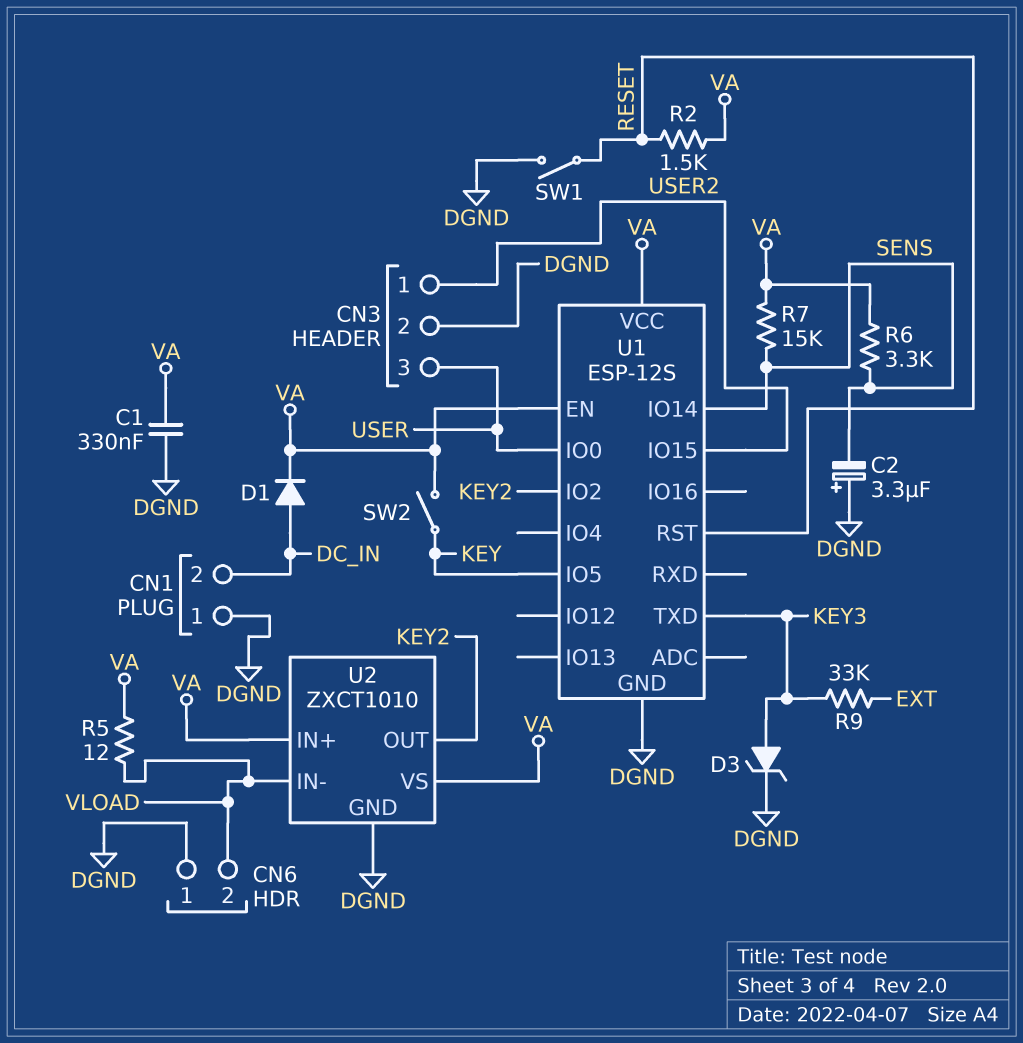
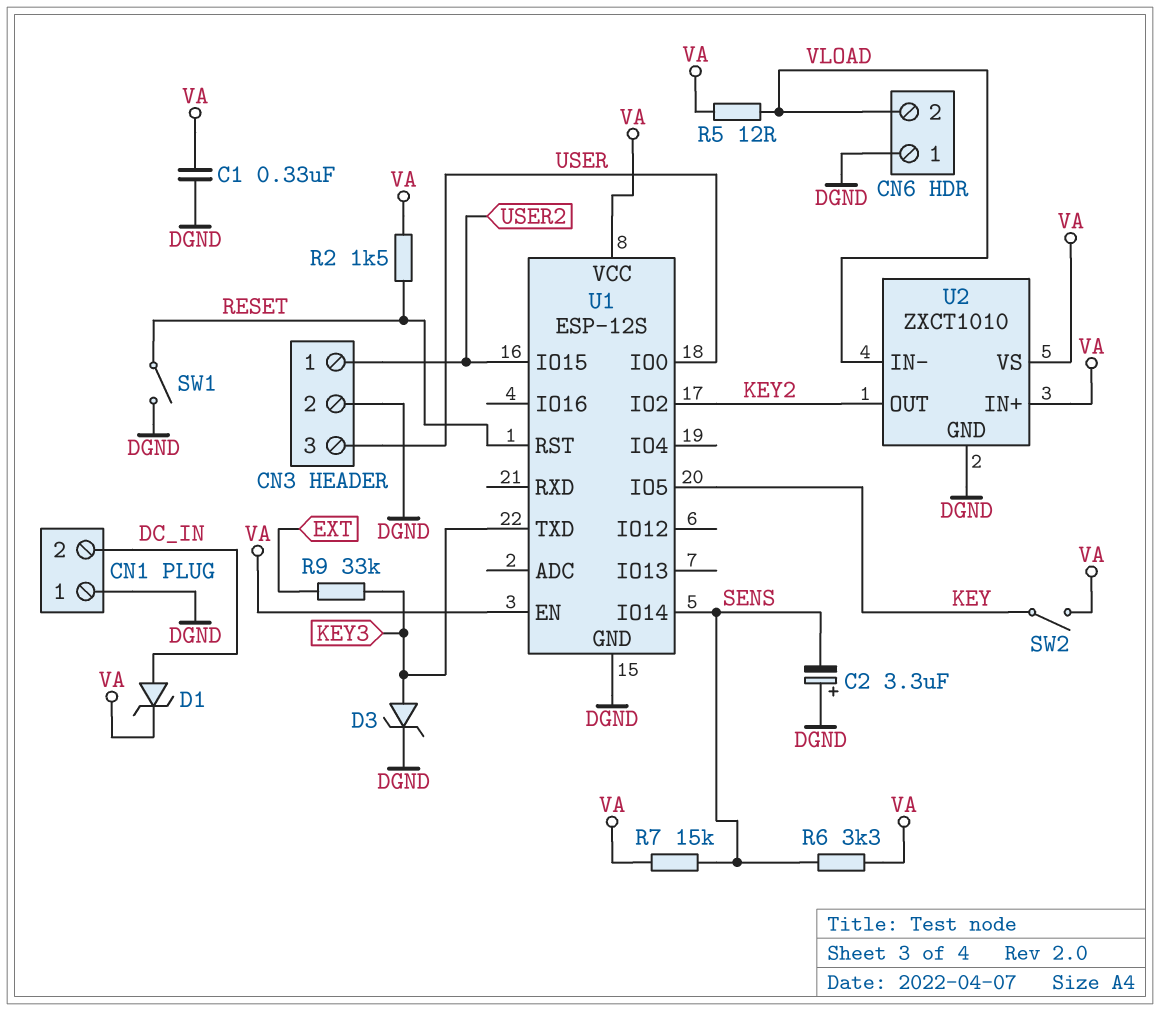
D1: diode (A DC_IN, K VA) -> zener (A DC_IN, K VA)

